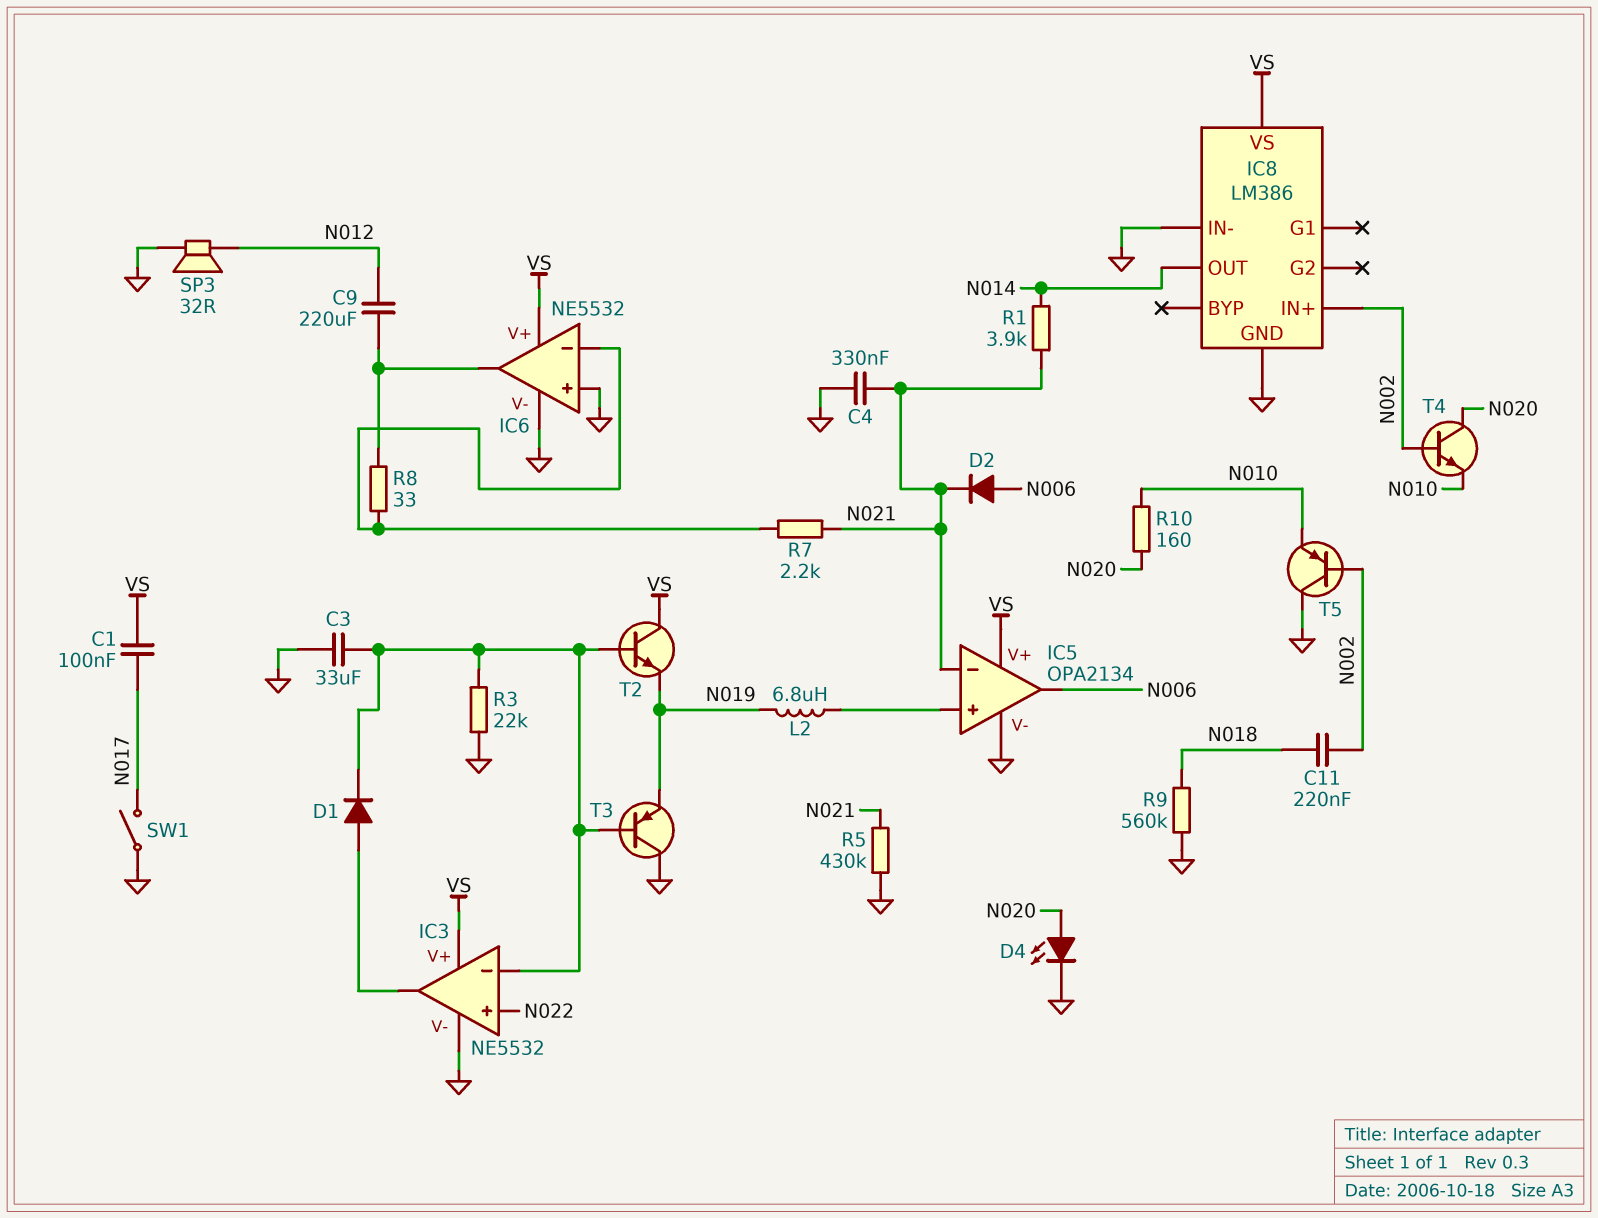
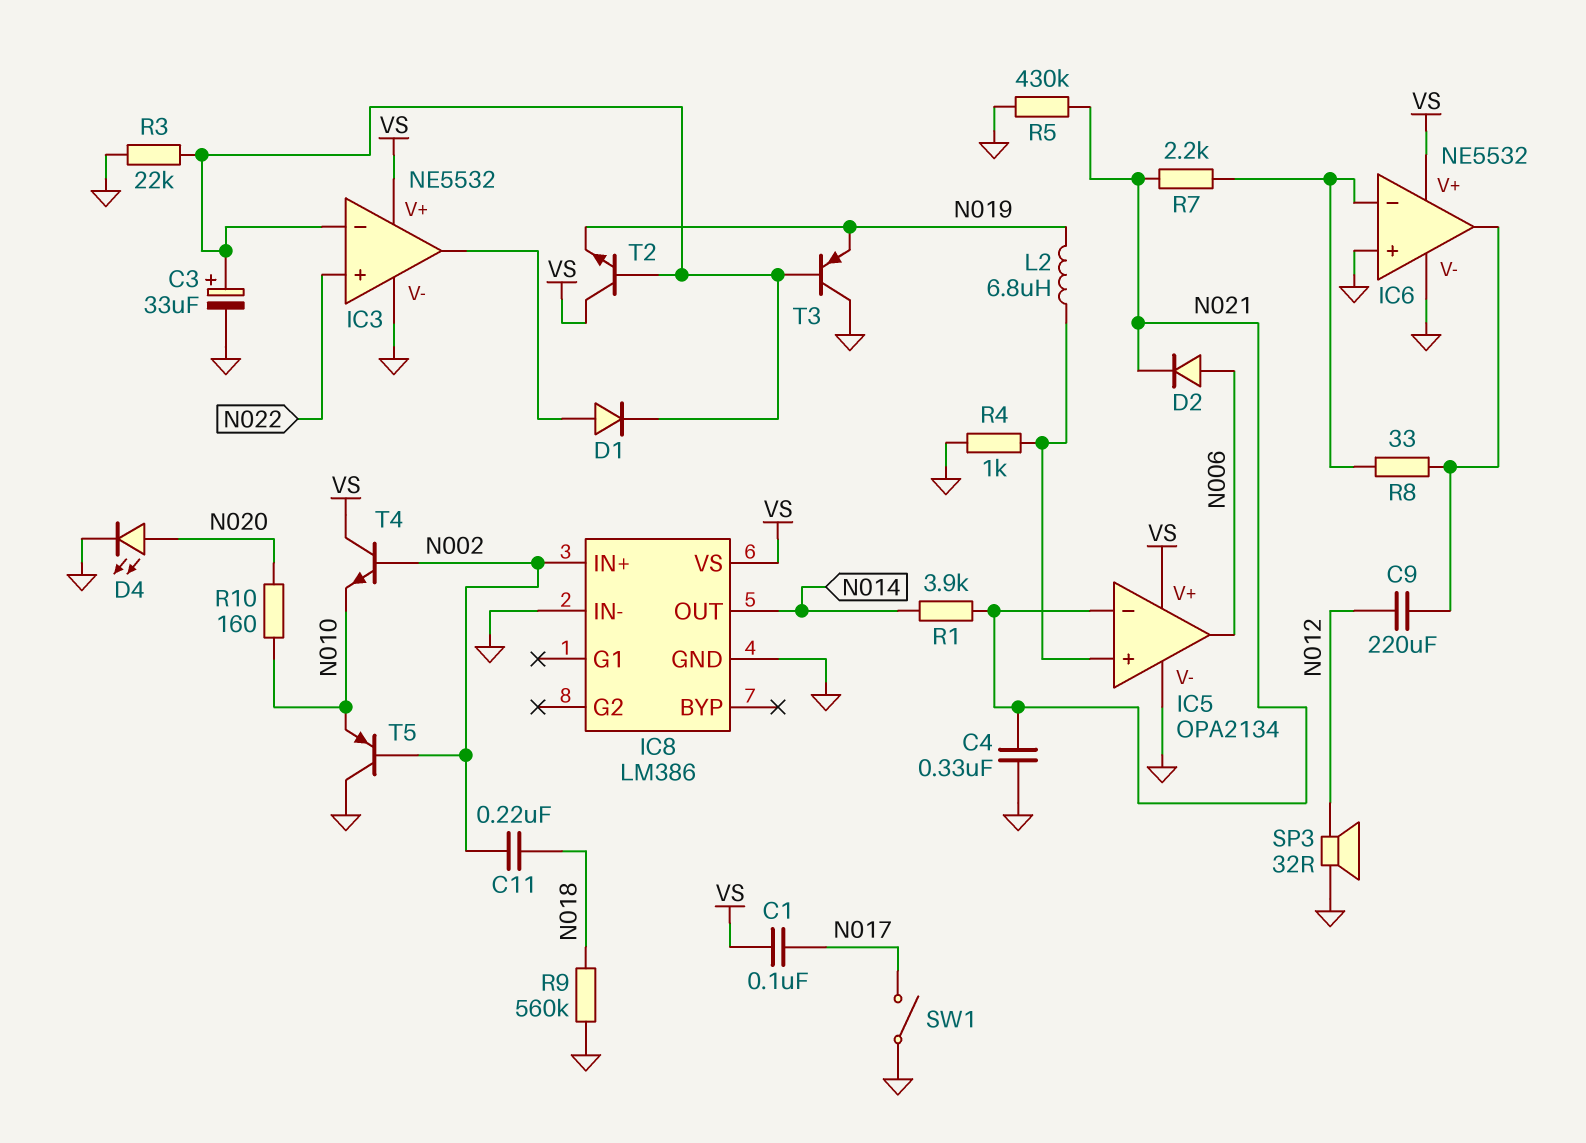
C3: 33uF (GND, IC3/in-) -> 33uF (plus IC3/in-, minus GND)
R4: none -> 1k (GND, IC5/in+)
T4: NPN (B N002, C N020, E N010) -> NPN (B N002, C VS, E N010)

